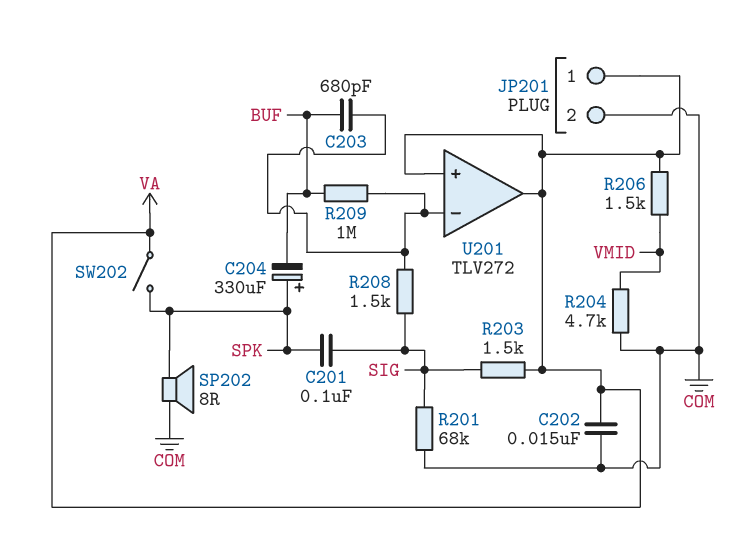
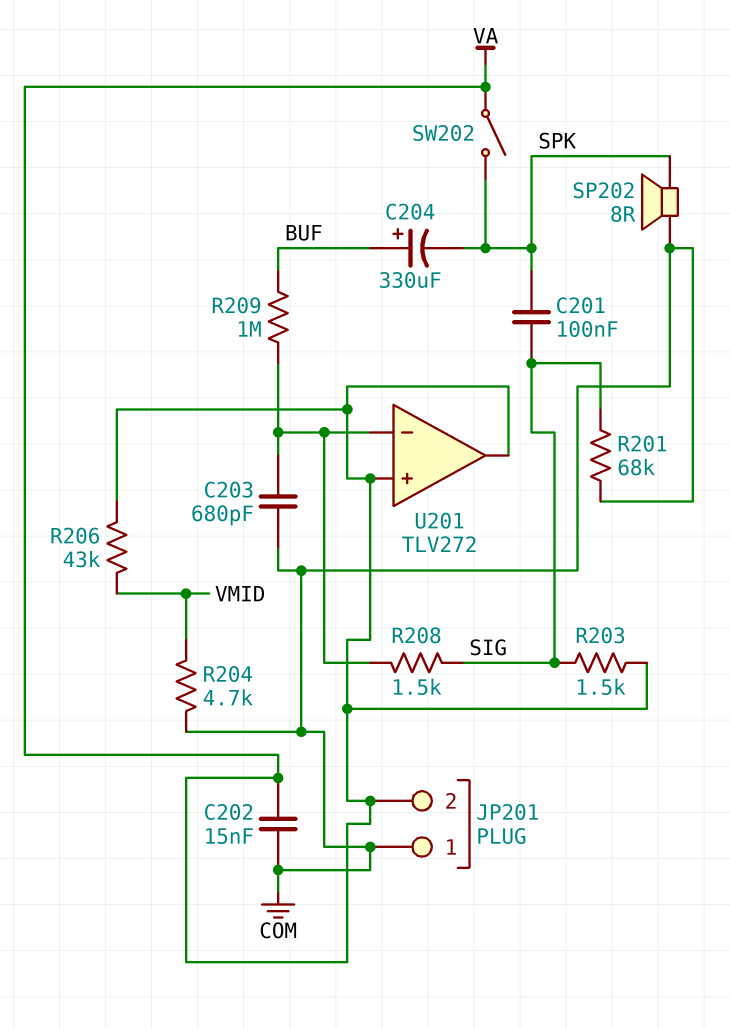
C203: 680pF (BUF, U201/in-) -> 680pF (COM, U201/in-)
C204: 330uF (plus SPK, minus BUF) -> 330uF (plus BUF, minus SPK)
JP201 pin 1: VA -> COM
JP201 pin 2: COM -> VA
R206: 1.5k (VA, VMID) -> 43k (VA, VMID)

